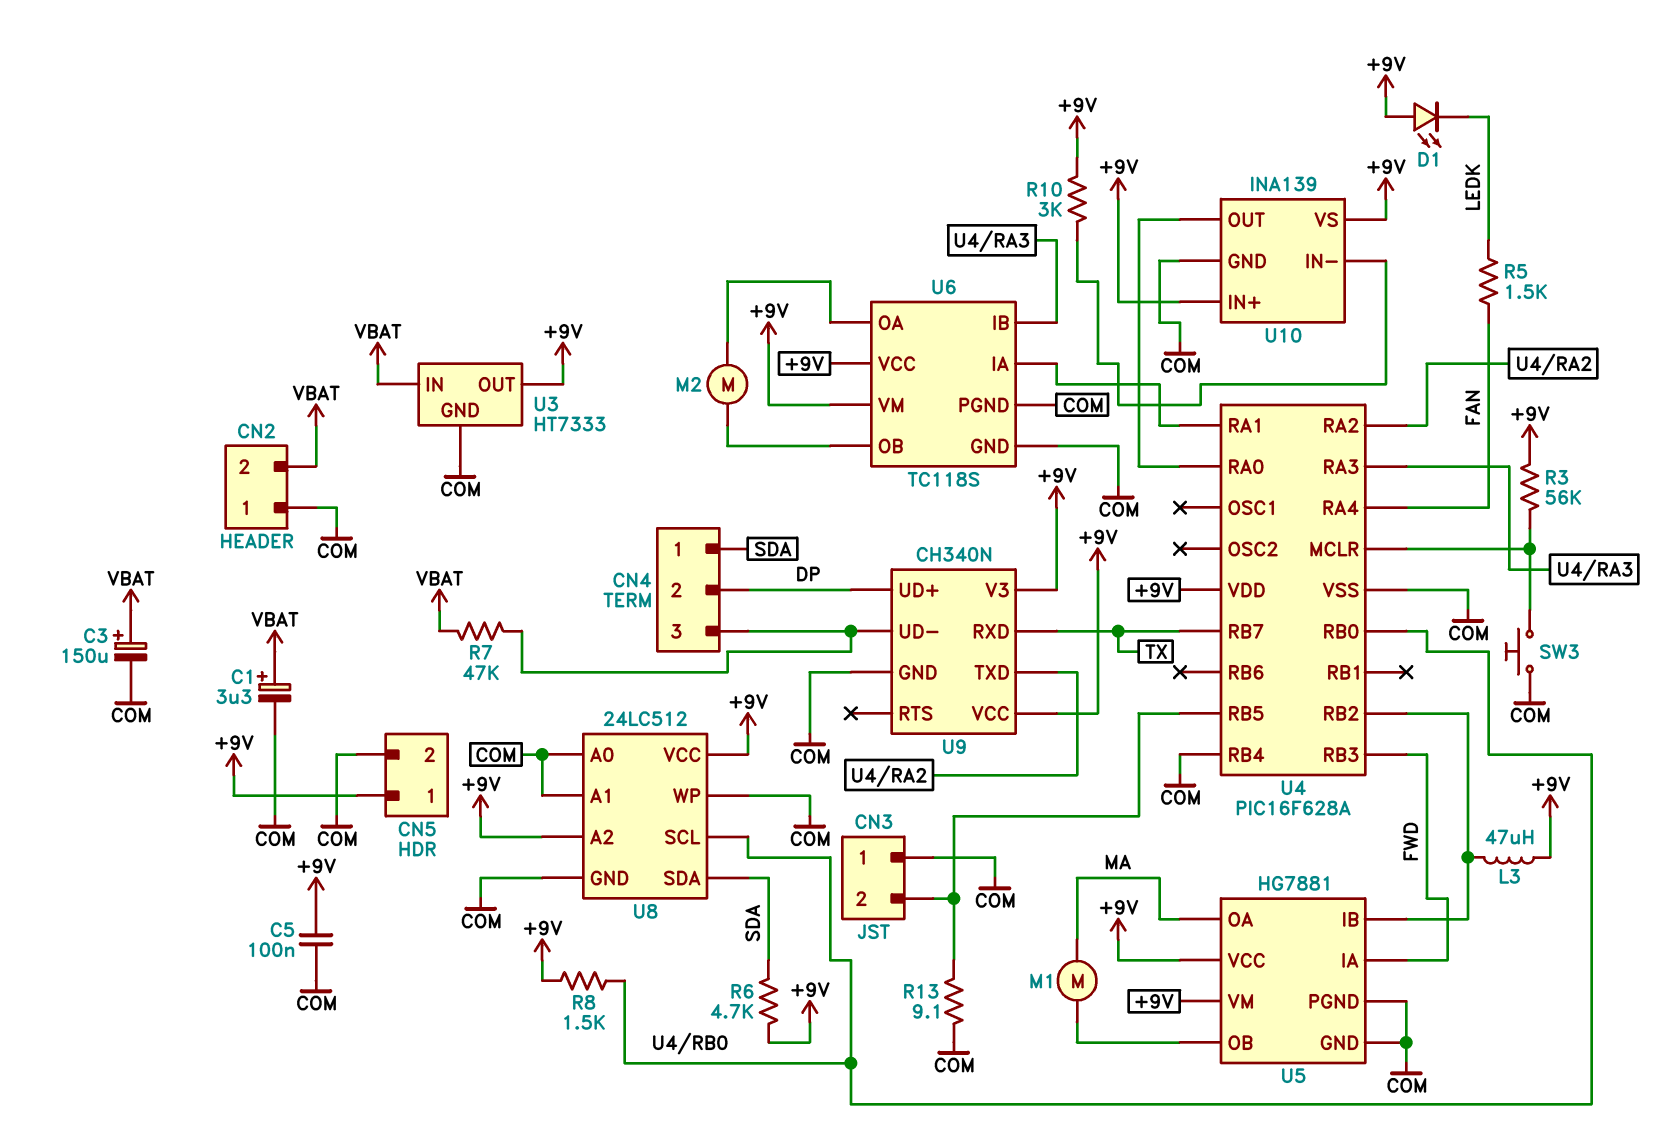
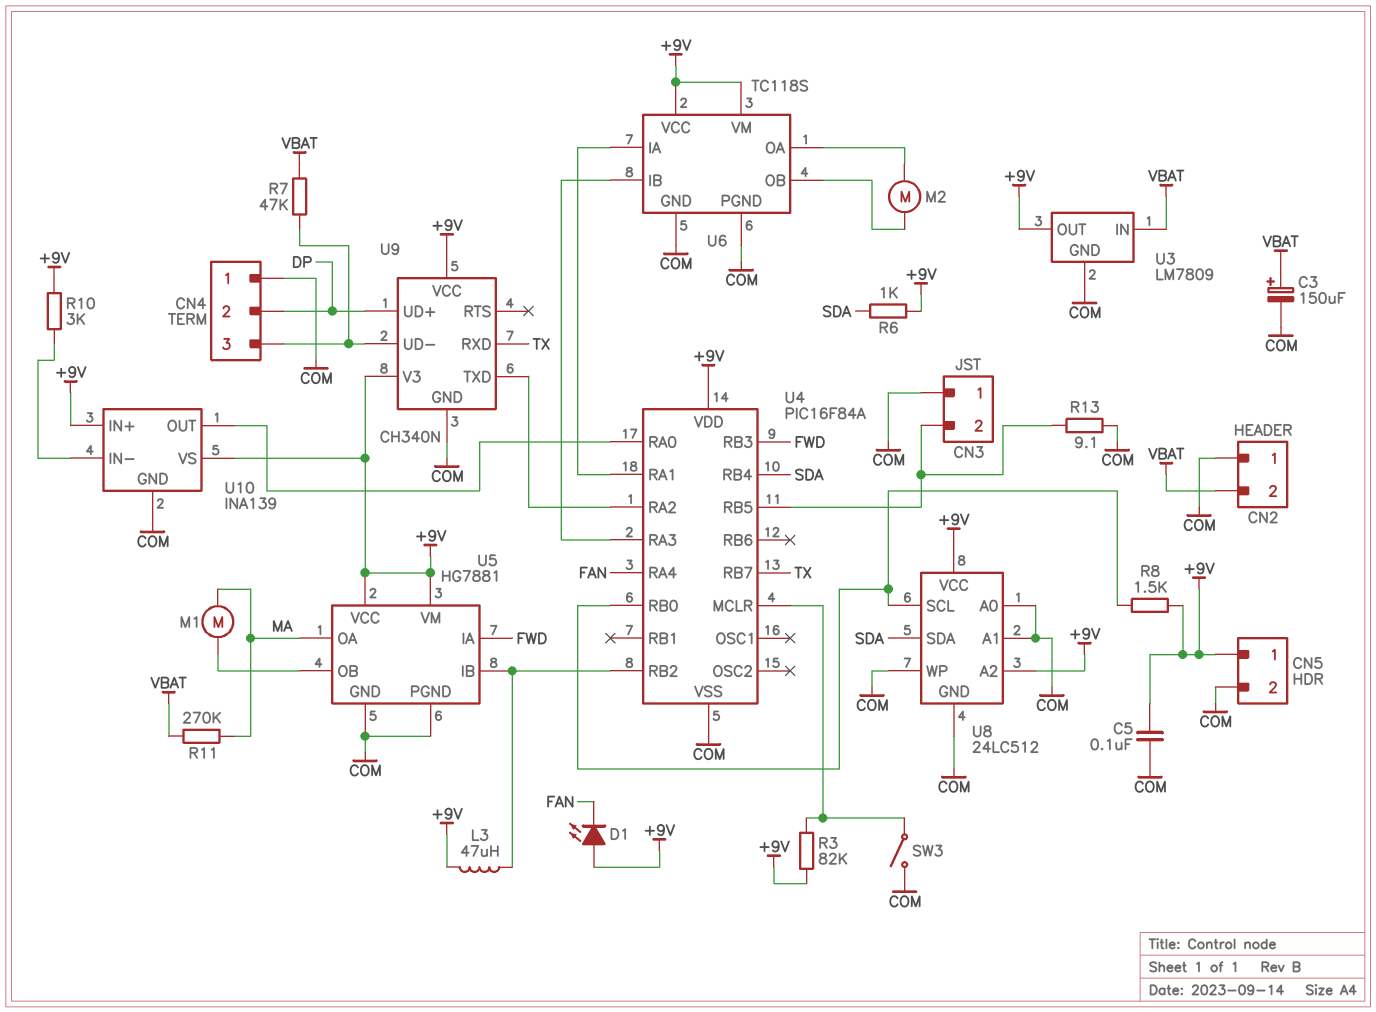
C1: 3.3uF (plus VBAT, minus COM) -> none
CN4 pin 1: SDA -> COM
D1: LED (A +9V, K LEDK) -> LED (A +9V, K FAN)
R3: 56k (+9V, U4/MCLR) -> 82k (+9V, U4/MCLR)
R5: 1.5k (FAN, LEDK) -> none
R6: 4.7k (+9V, SDA) -> 1k (+9V, SDA)
R11: none -> 270k (MA, VBAT)
SW3: button (COM, U4/MCLR) -> switch (COM, U4/MCLR)
U3: HT7333 -> LM7809
U4: PIC16F628A -> PIC16F84A
U4 pin RB4: COM -> SDA

